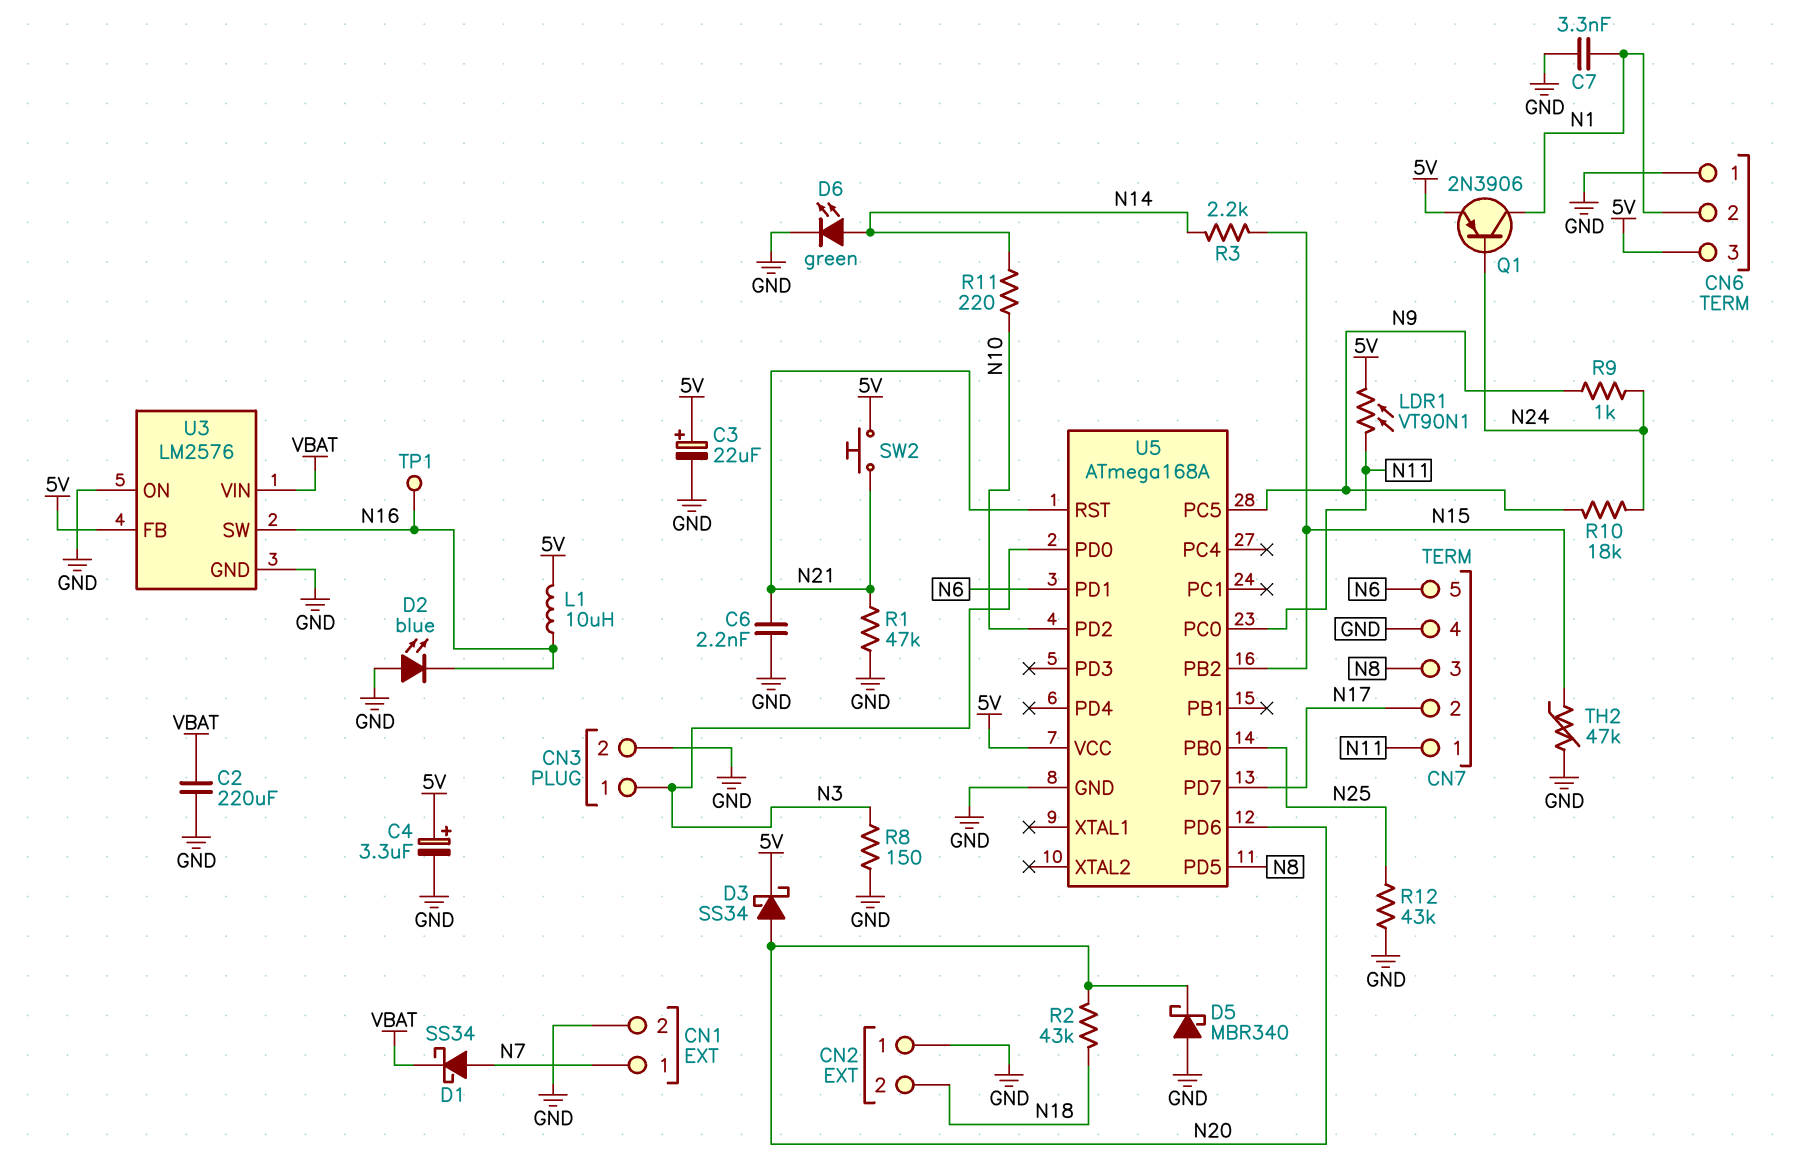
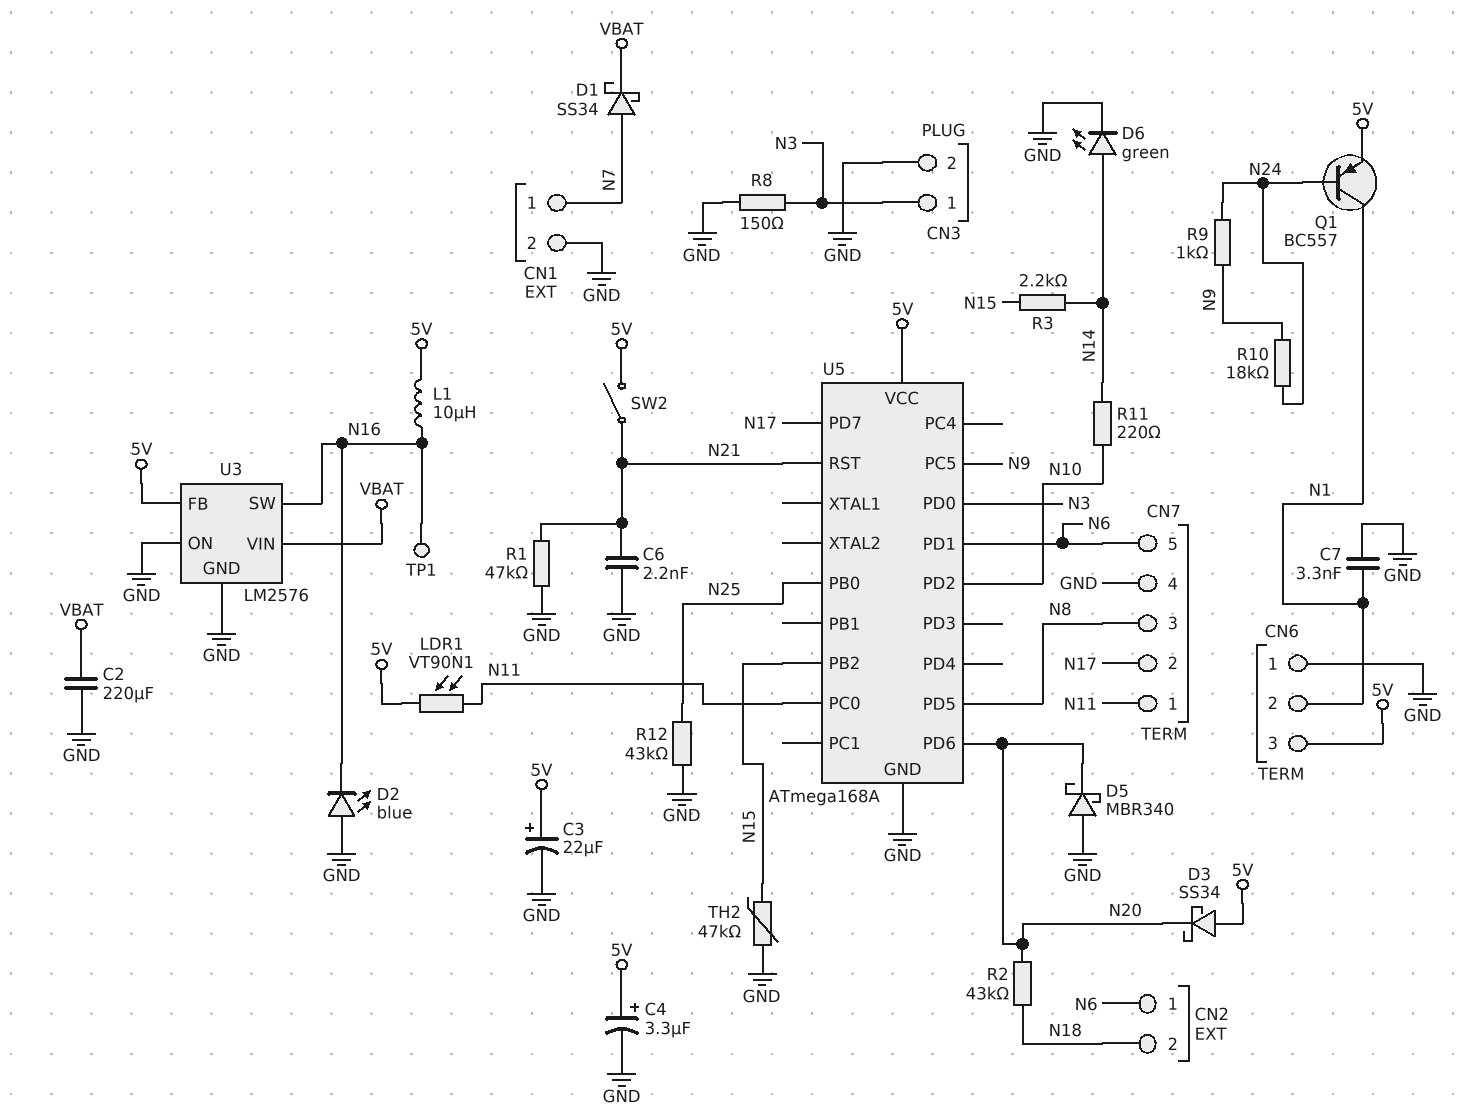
CN2 pin 1: GND -> N6
D3: schottky SS34 (A N20, K 5V) -> schottky SS34 (A 5V, K N20)
Q1: PNP 2N3906 (B N24, C N1, E 5V) -> PNP BC557 (B N24, C N1, E 5V)
SW2: button (5V, N21) -> switch (5V, N21)

